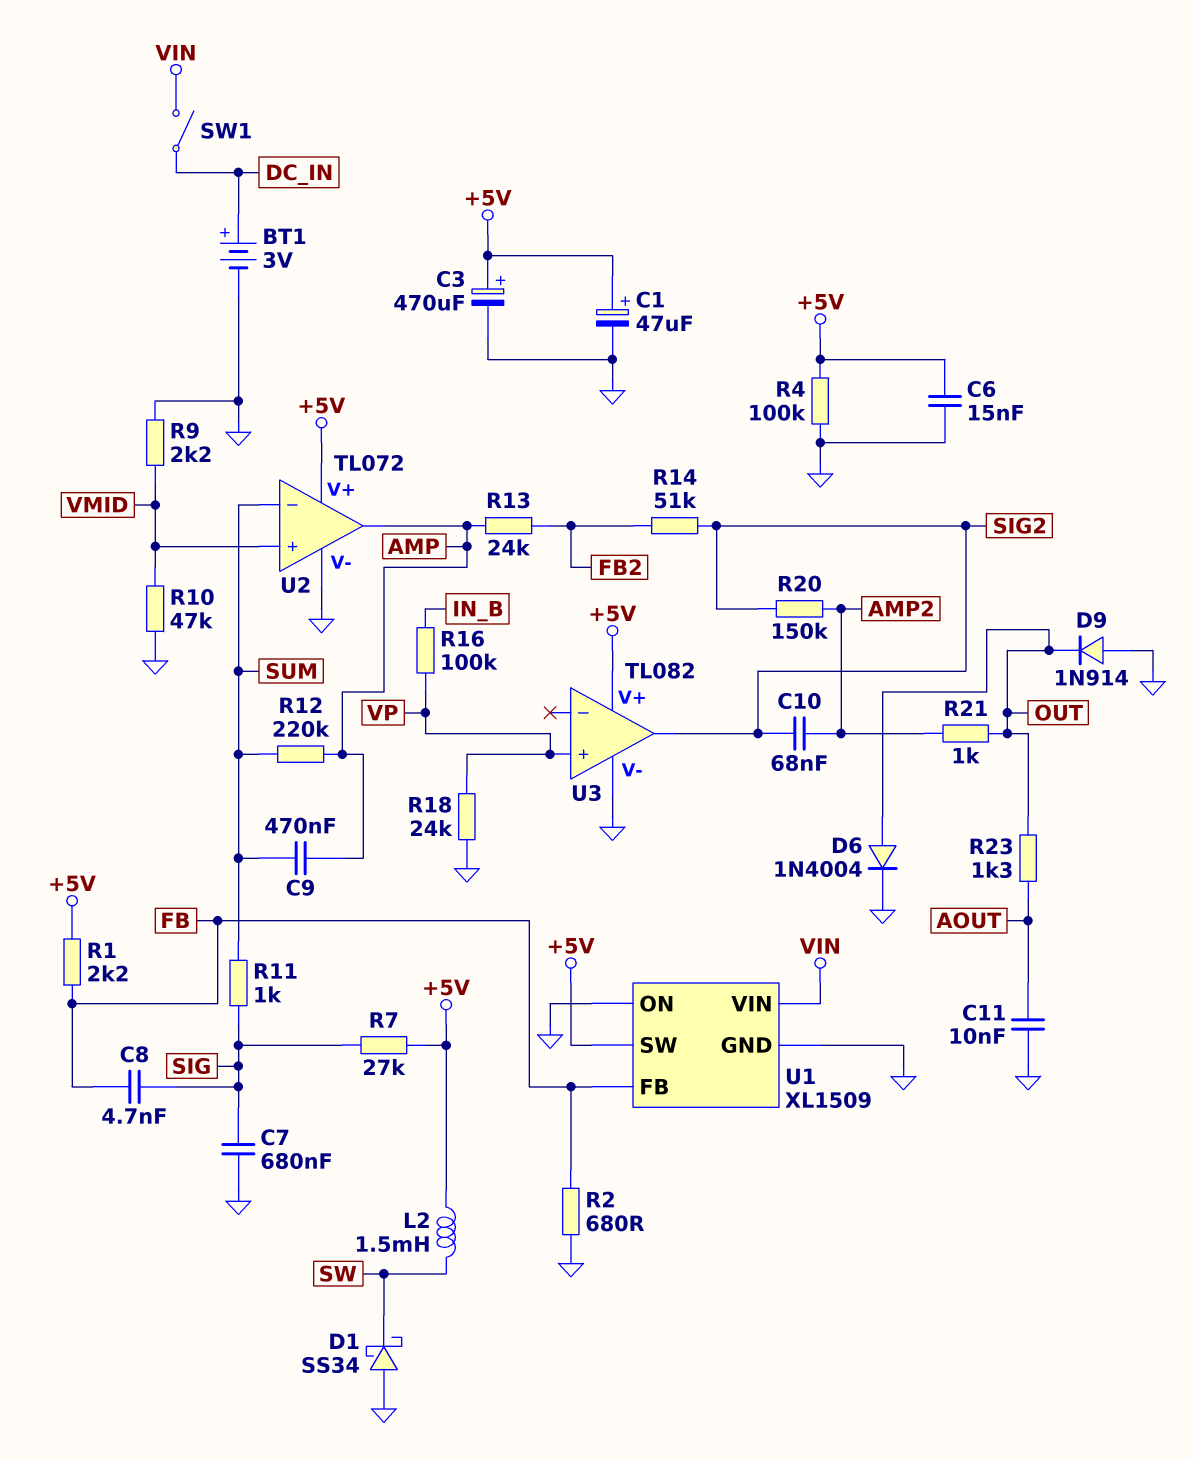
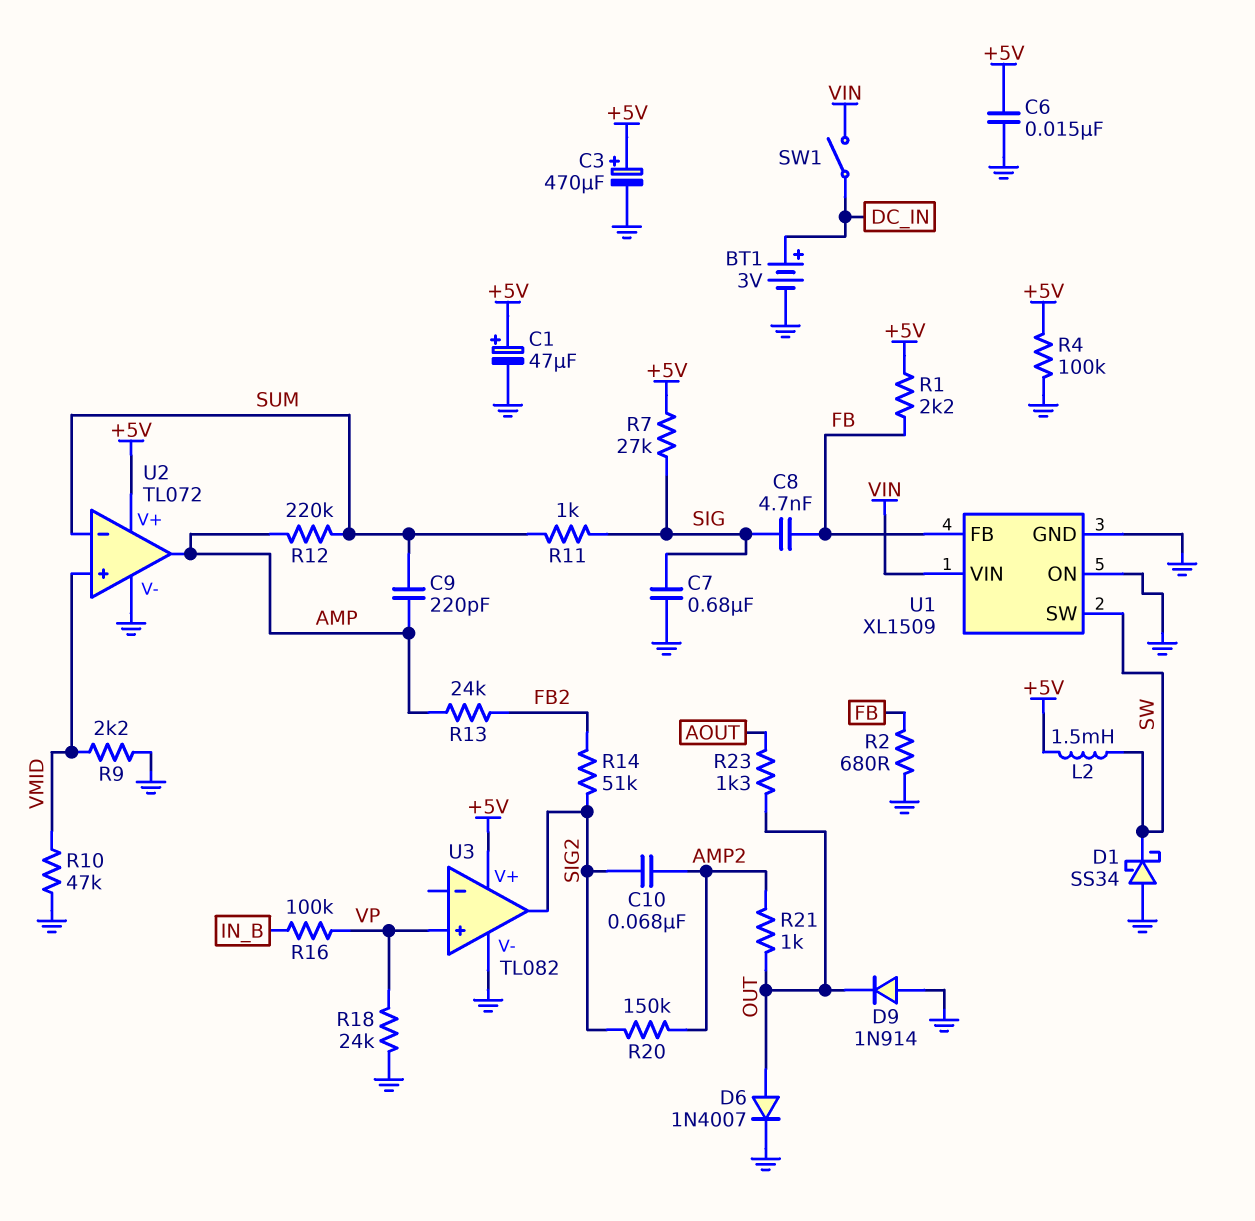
C9: 470nF (AMP, SUM) -> 220pF (AMP, SUM)
C11: 10nF (AOUT, GND) -> none
D6: diode 1N4004 (A OUT, K GND) -> diode 1N4007 (A OUT, K GND)
U1 pin SW: +5V -> SW

